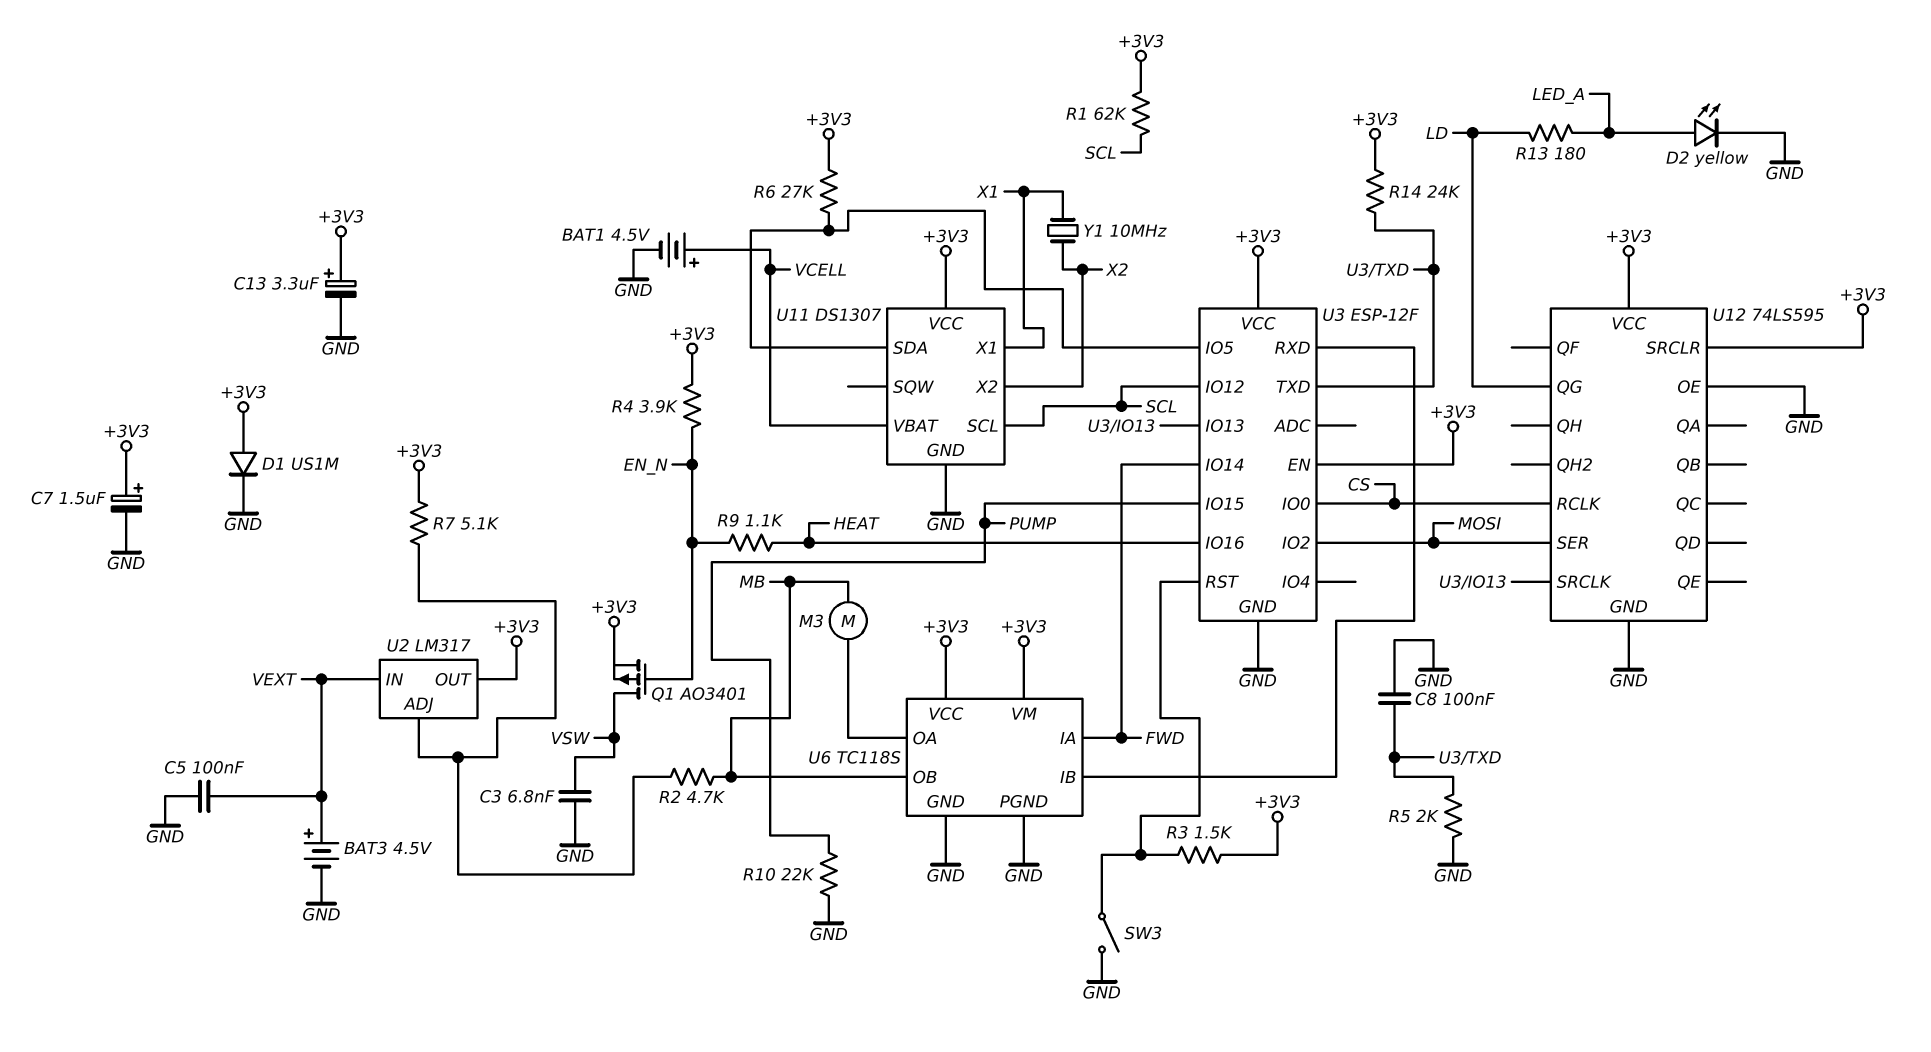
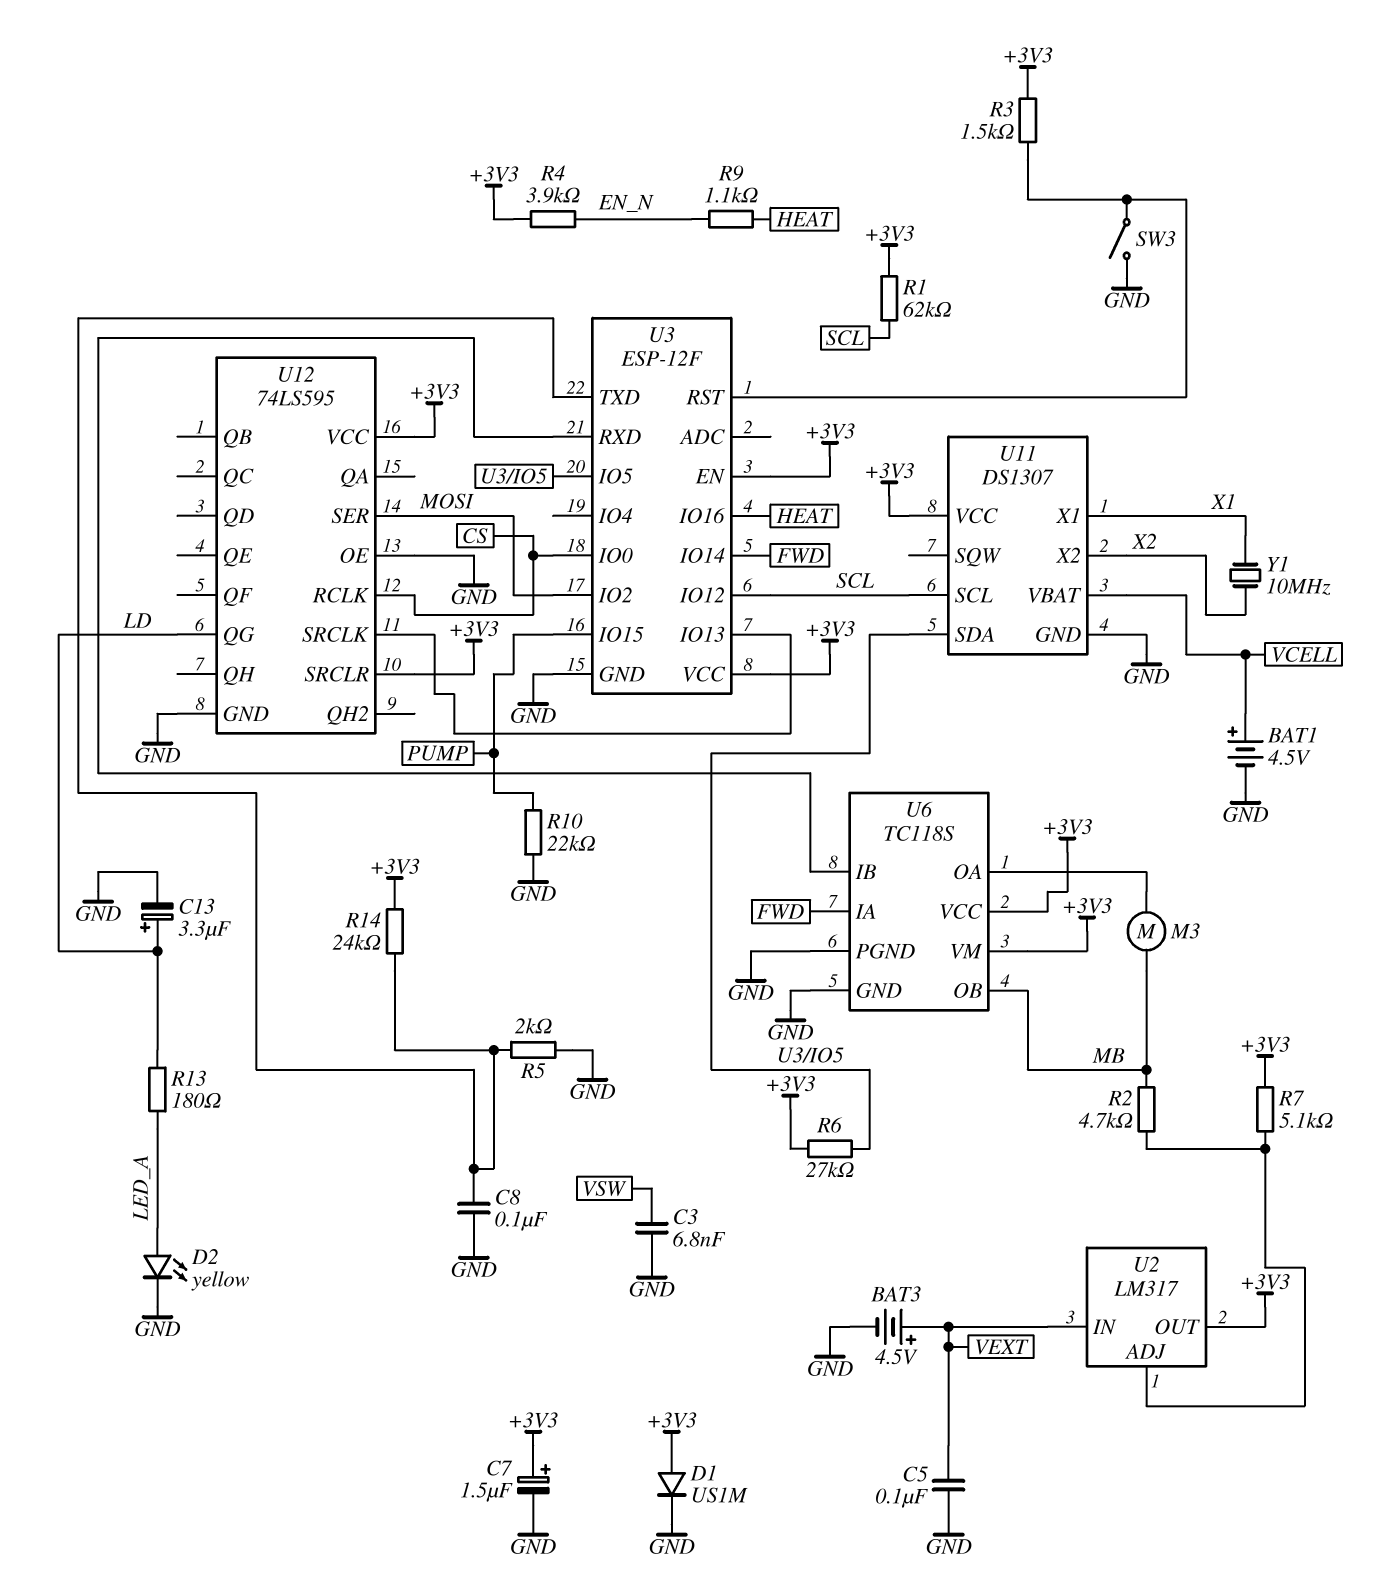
C13: 3.3uF (plus +3V3, minus GND) -> 3.3uF (plus LD, minus GND)
Q1: PMOS AO3401 (G EN_N, D VSW, S +3V3) -> none

